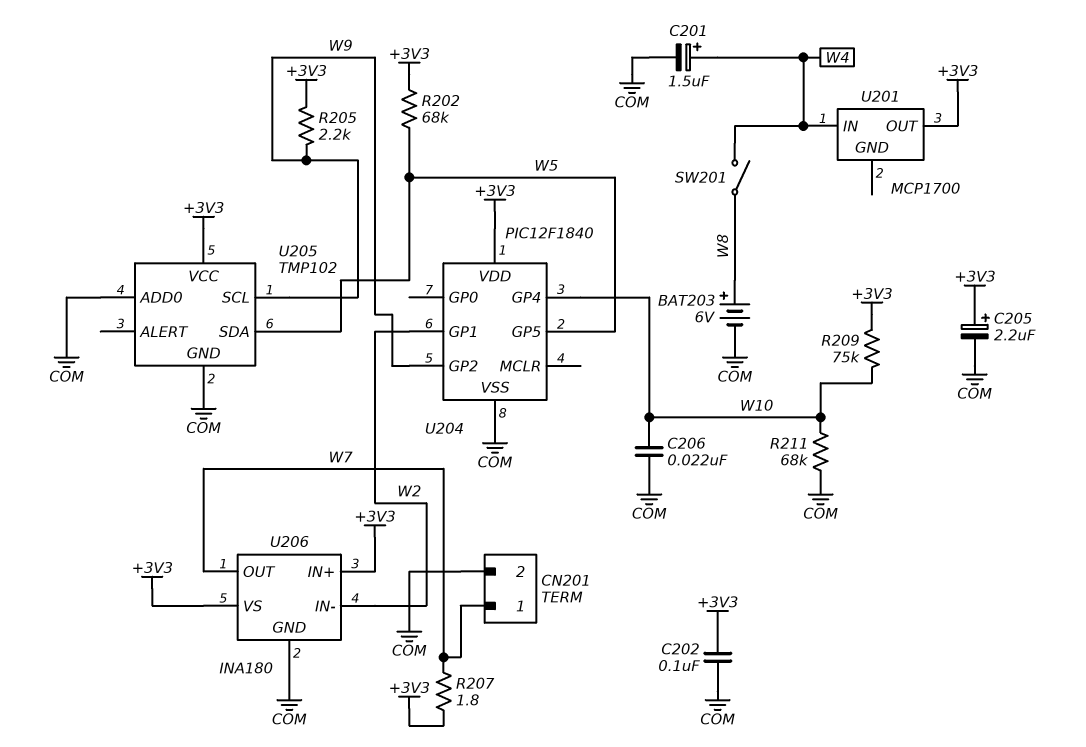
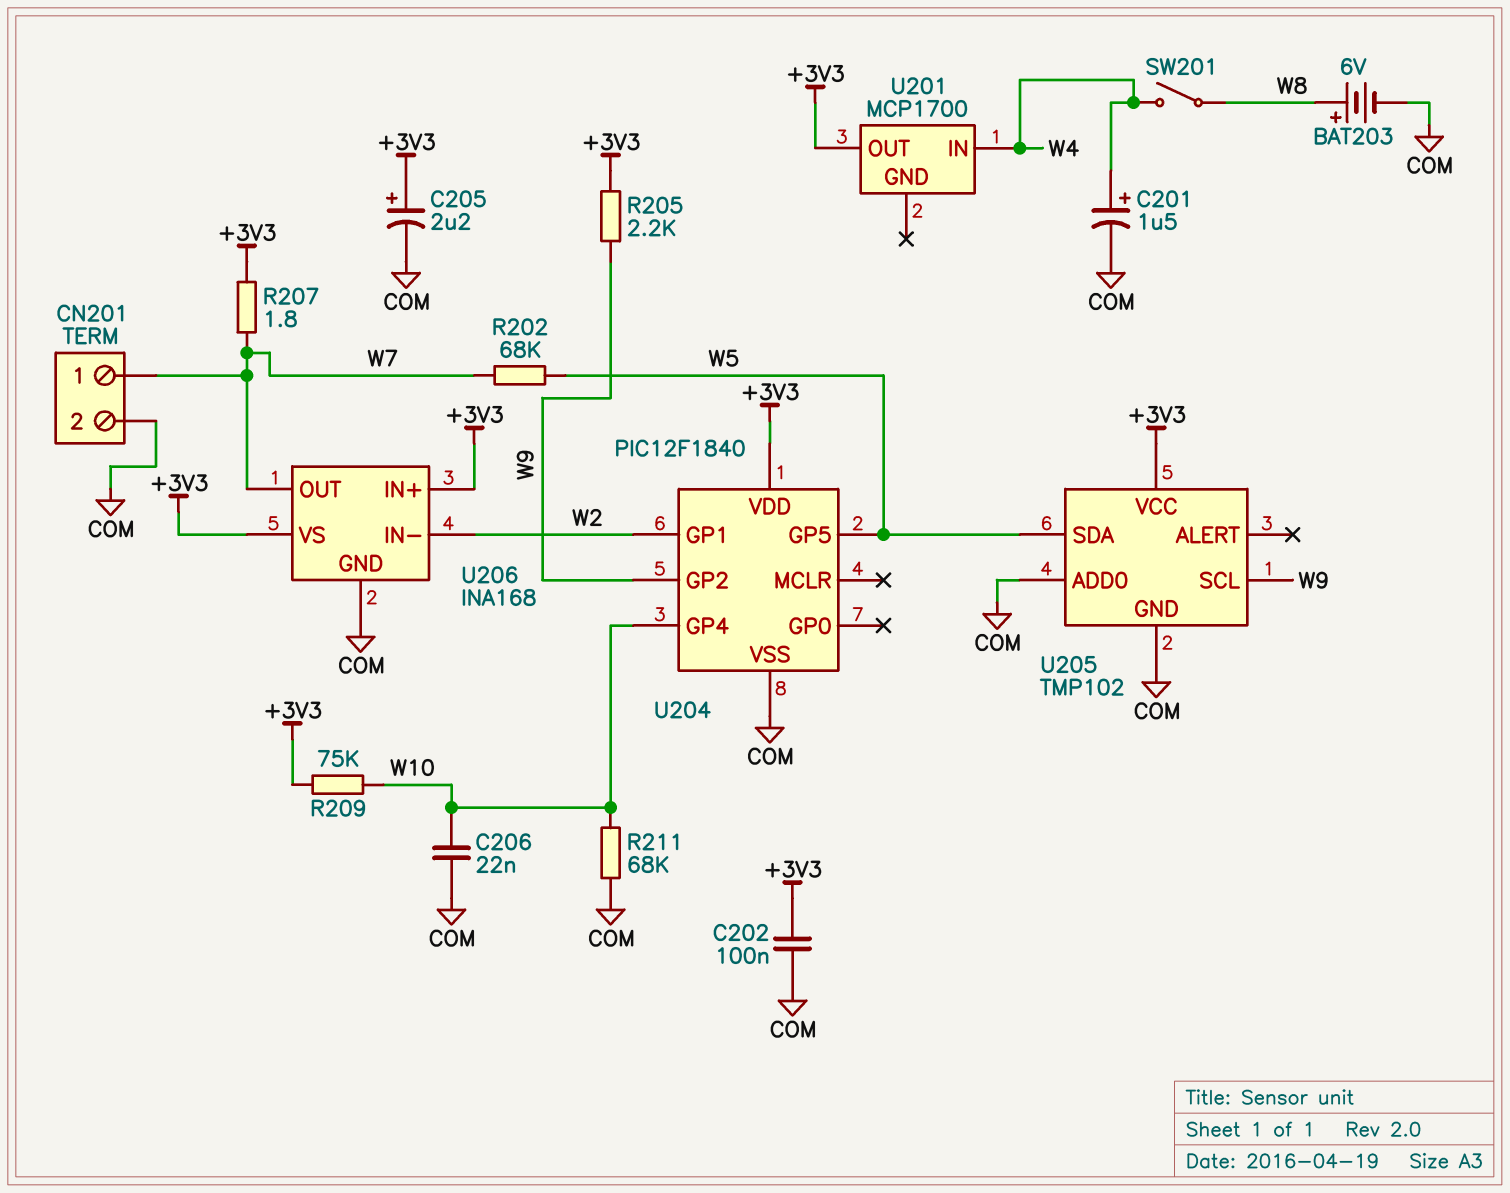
R202: 68k (+3V3, W5) -> 68k (W5, W7)
U206: INA180 -> INA168

